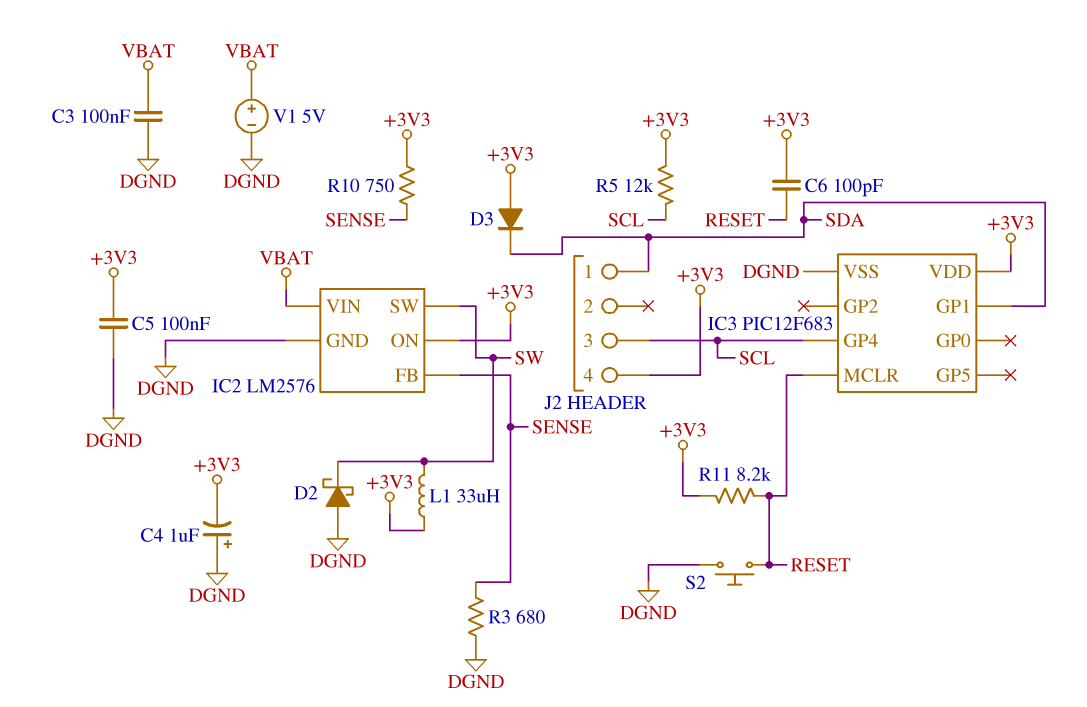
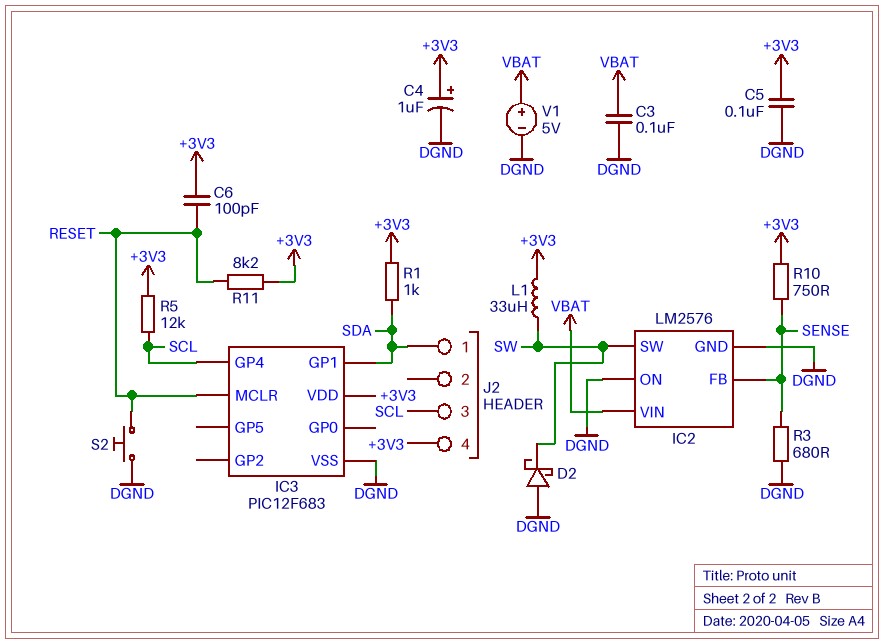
C4: 1uF (plus DGND, minus +3V3) -> 1uF (plus +3V3, minus DGND)
D3: diode (A +3V3, K SDA) -> none
IC2 pin ON: +3V3 -> DGND
R1: none -> 1k (+3V3, SDA)

